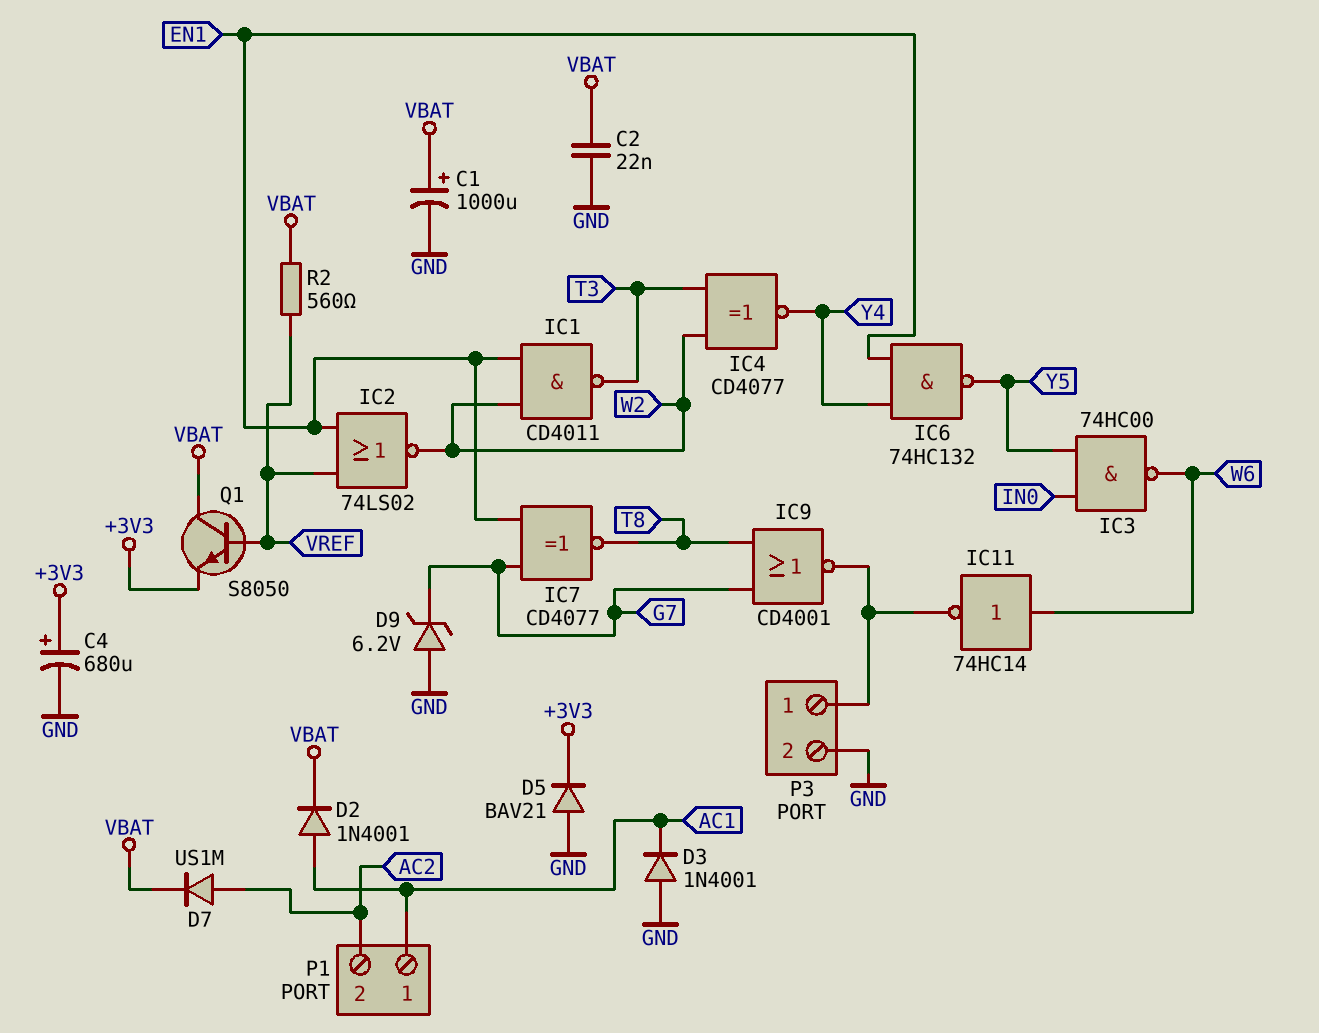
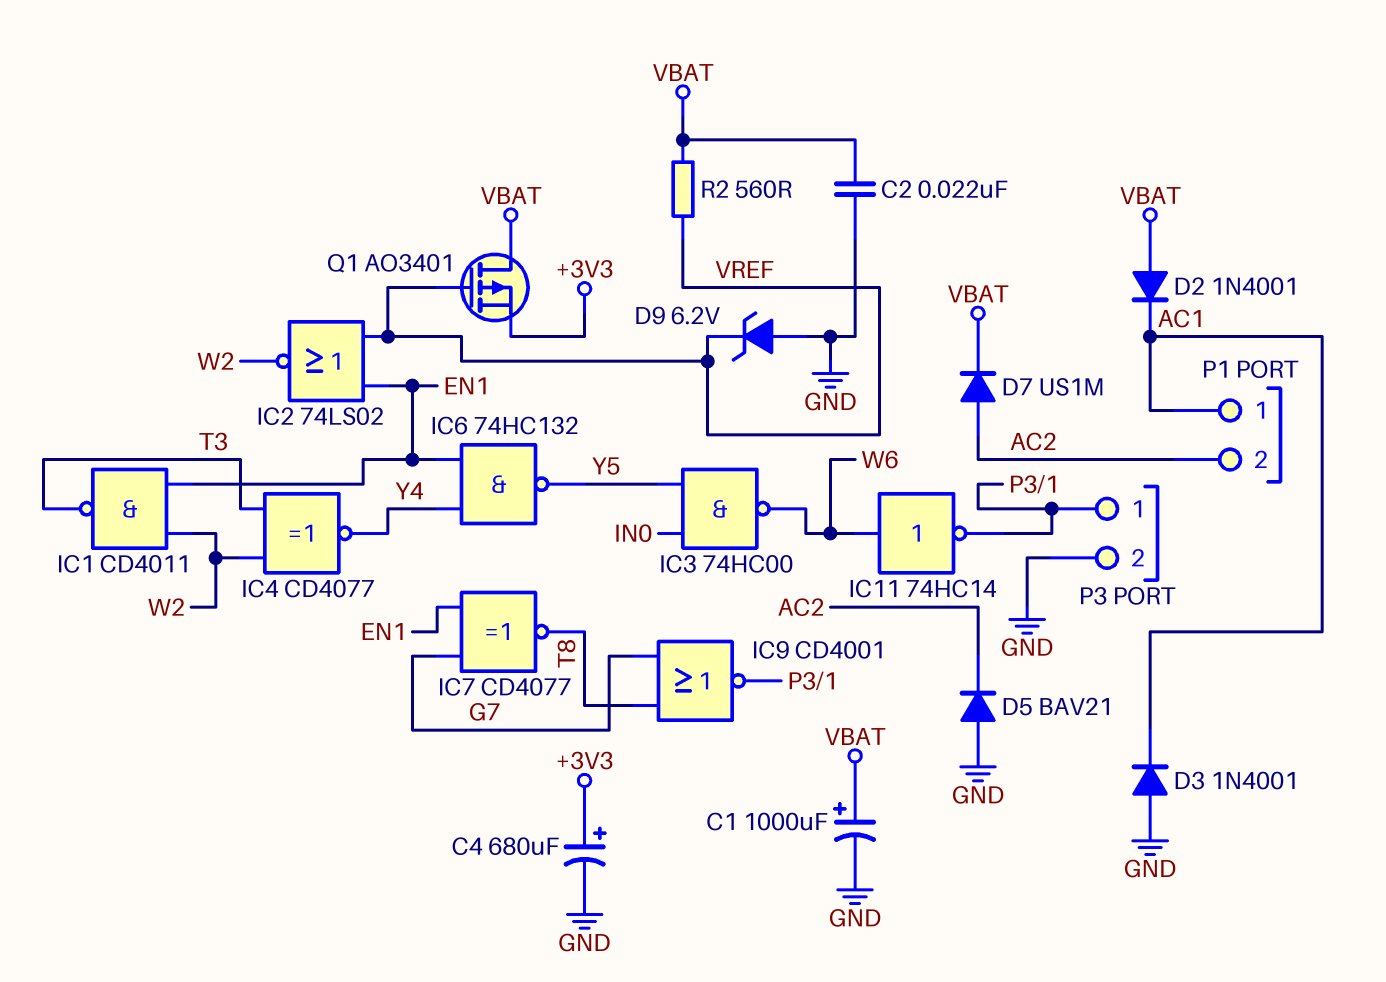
D2: diode 1N4001 (A AC1, K VBAT) -> diode 1N4001 (A VBAT, K AC1)
D5: diode BAV21 (A GND, K +3V3) -> diode BAV21 (A GND, K AC2)
D9: zener 6.2V (A GND, K G7) -> zener 6.2V (A GND, K VREF)
Q1: NPN S8050 (B VREF, C VBAT, E +3V3) -> PMOS AO3401 (G VREF, D VBAT, S +3V3)

